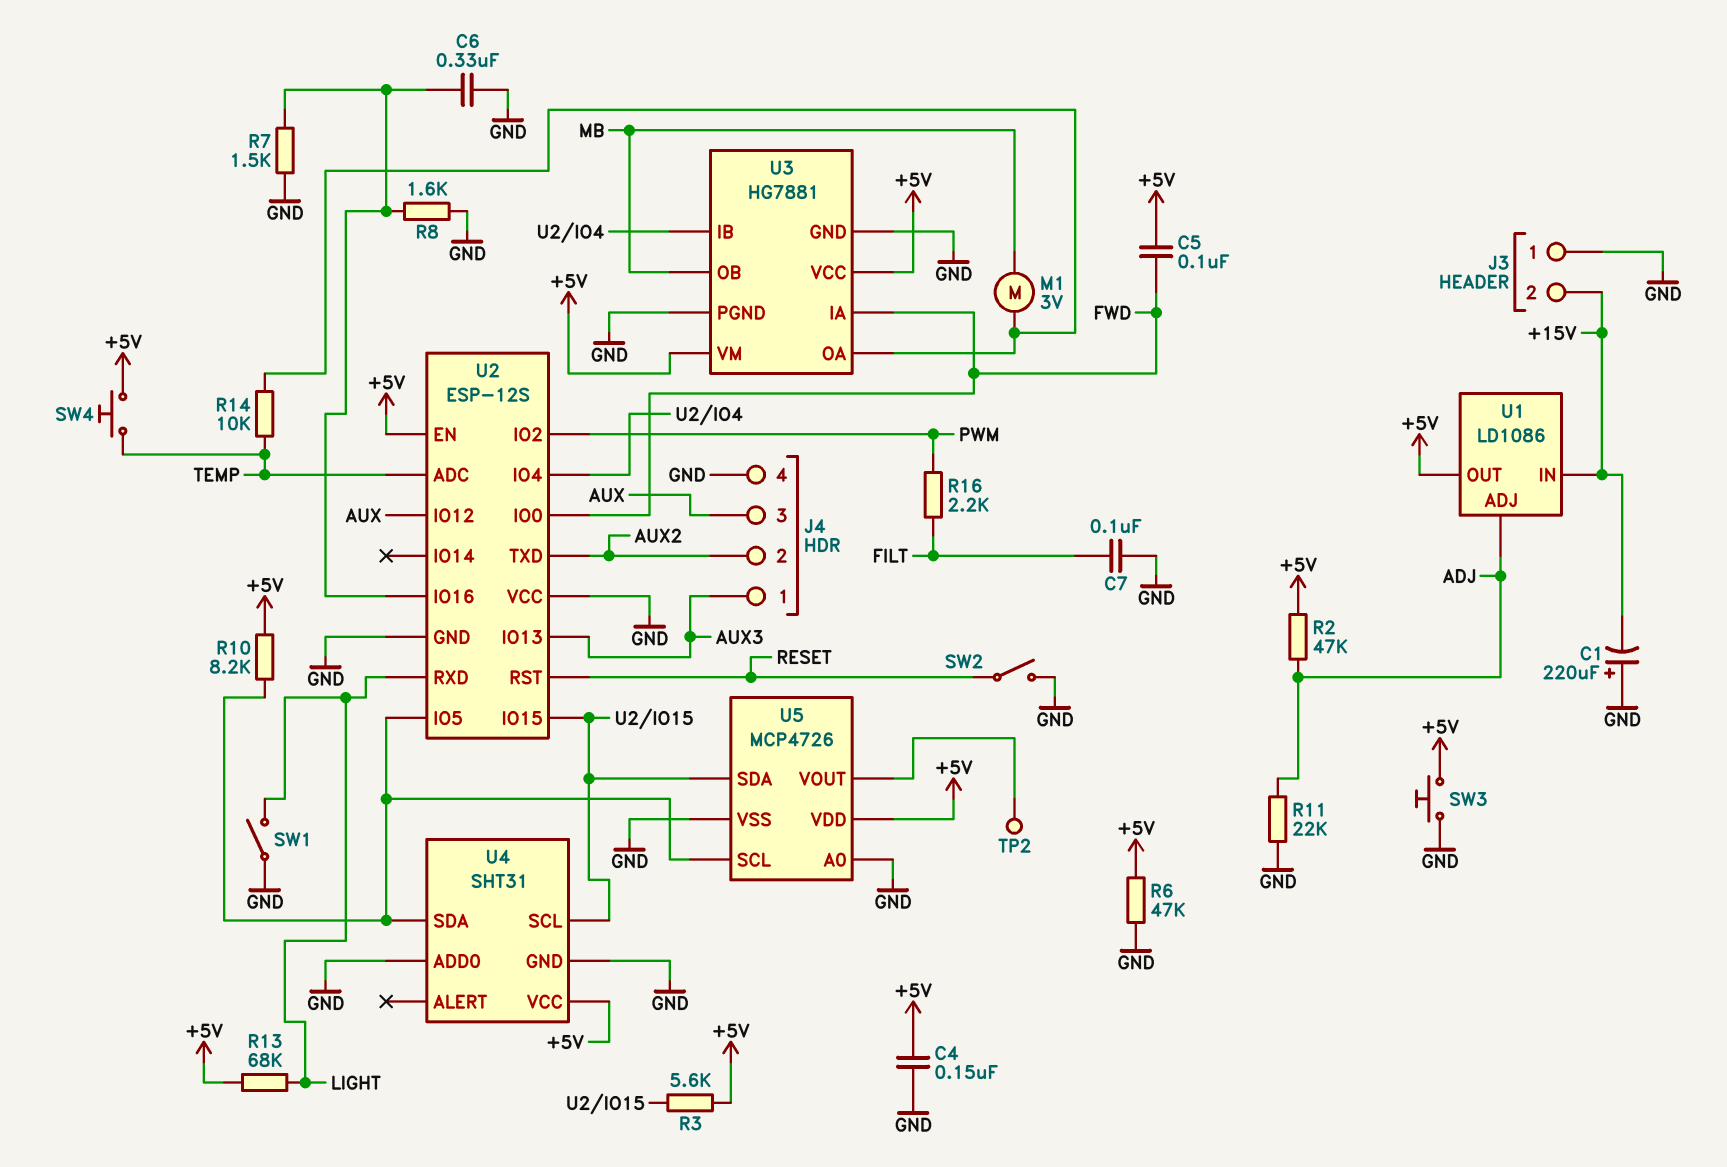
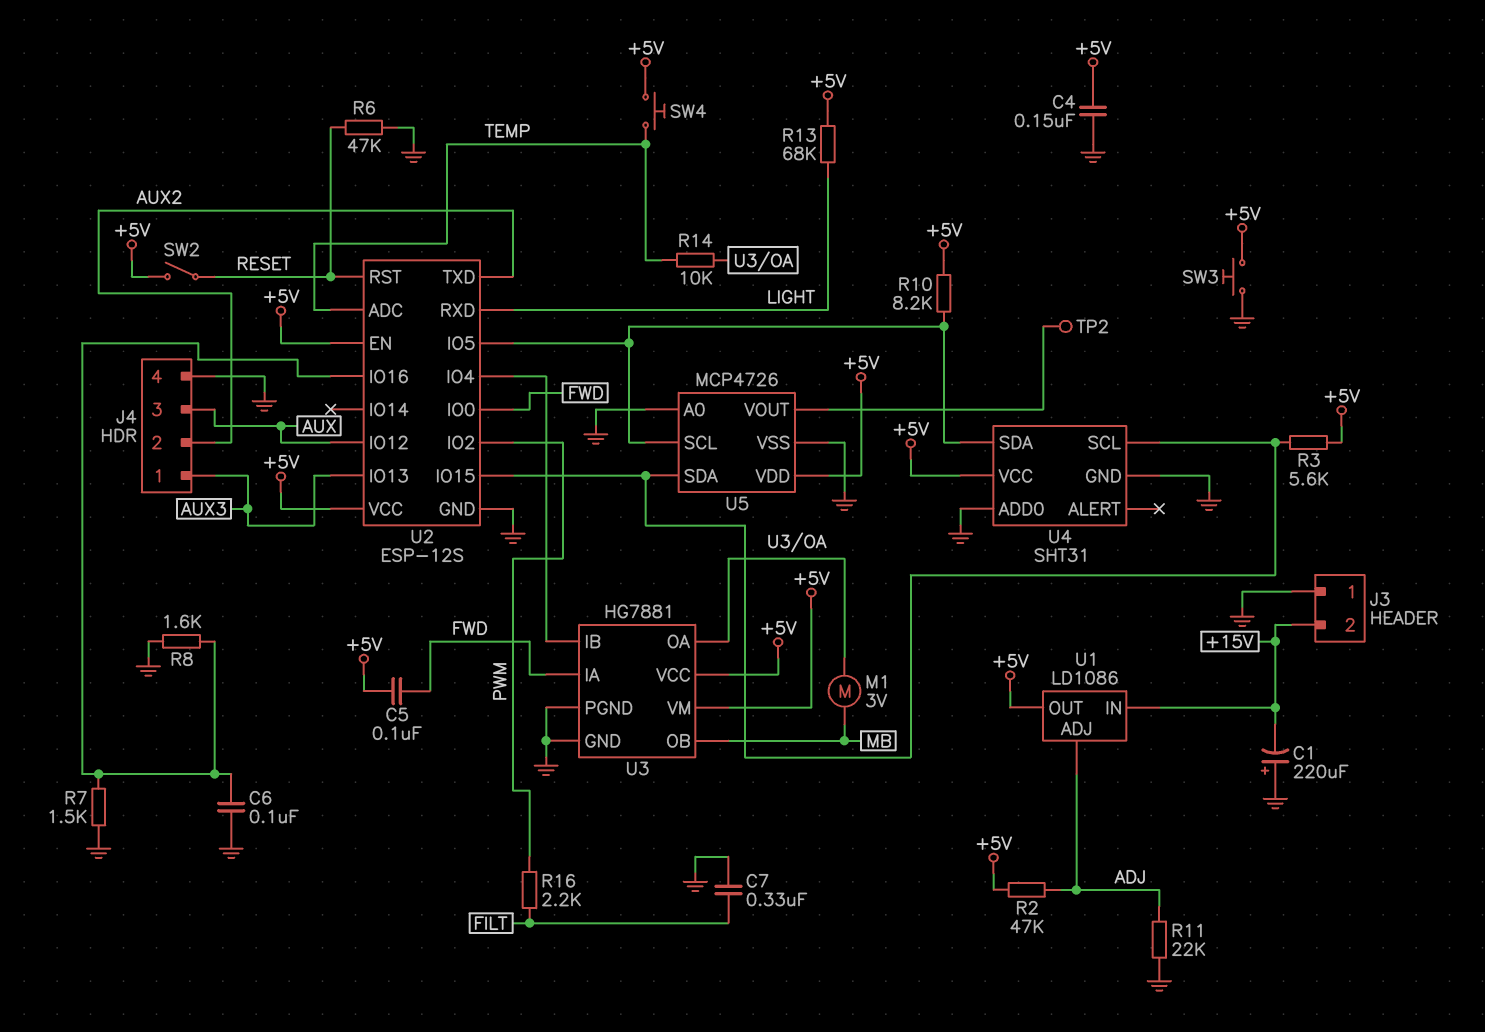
C6: 330nF (GND, U2/IO16) -> 100nF (GND, U2/IO16)
C7: 100nF (FILT, GND) -> 330nF (FILT, GND)
R6: 47k (+5V, GND) -> 47k (GND, RESET)
SW1: switch (GND, LIGHT) -> none
SW2: switch (GND, RESET) -> switch (+5V, RESET)
U2 pin VCC: GND -> +5V

